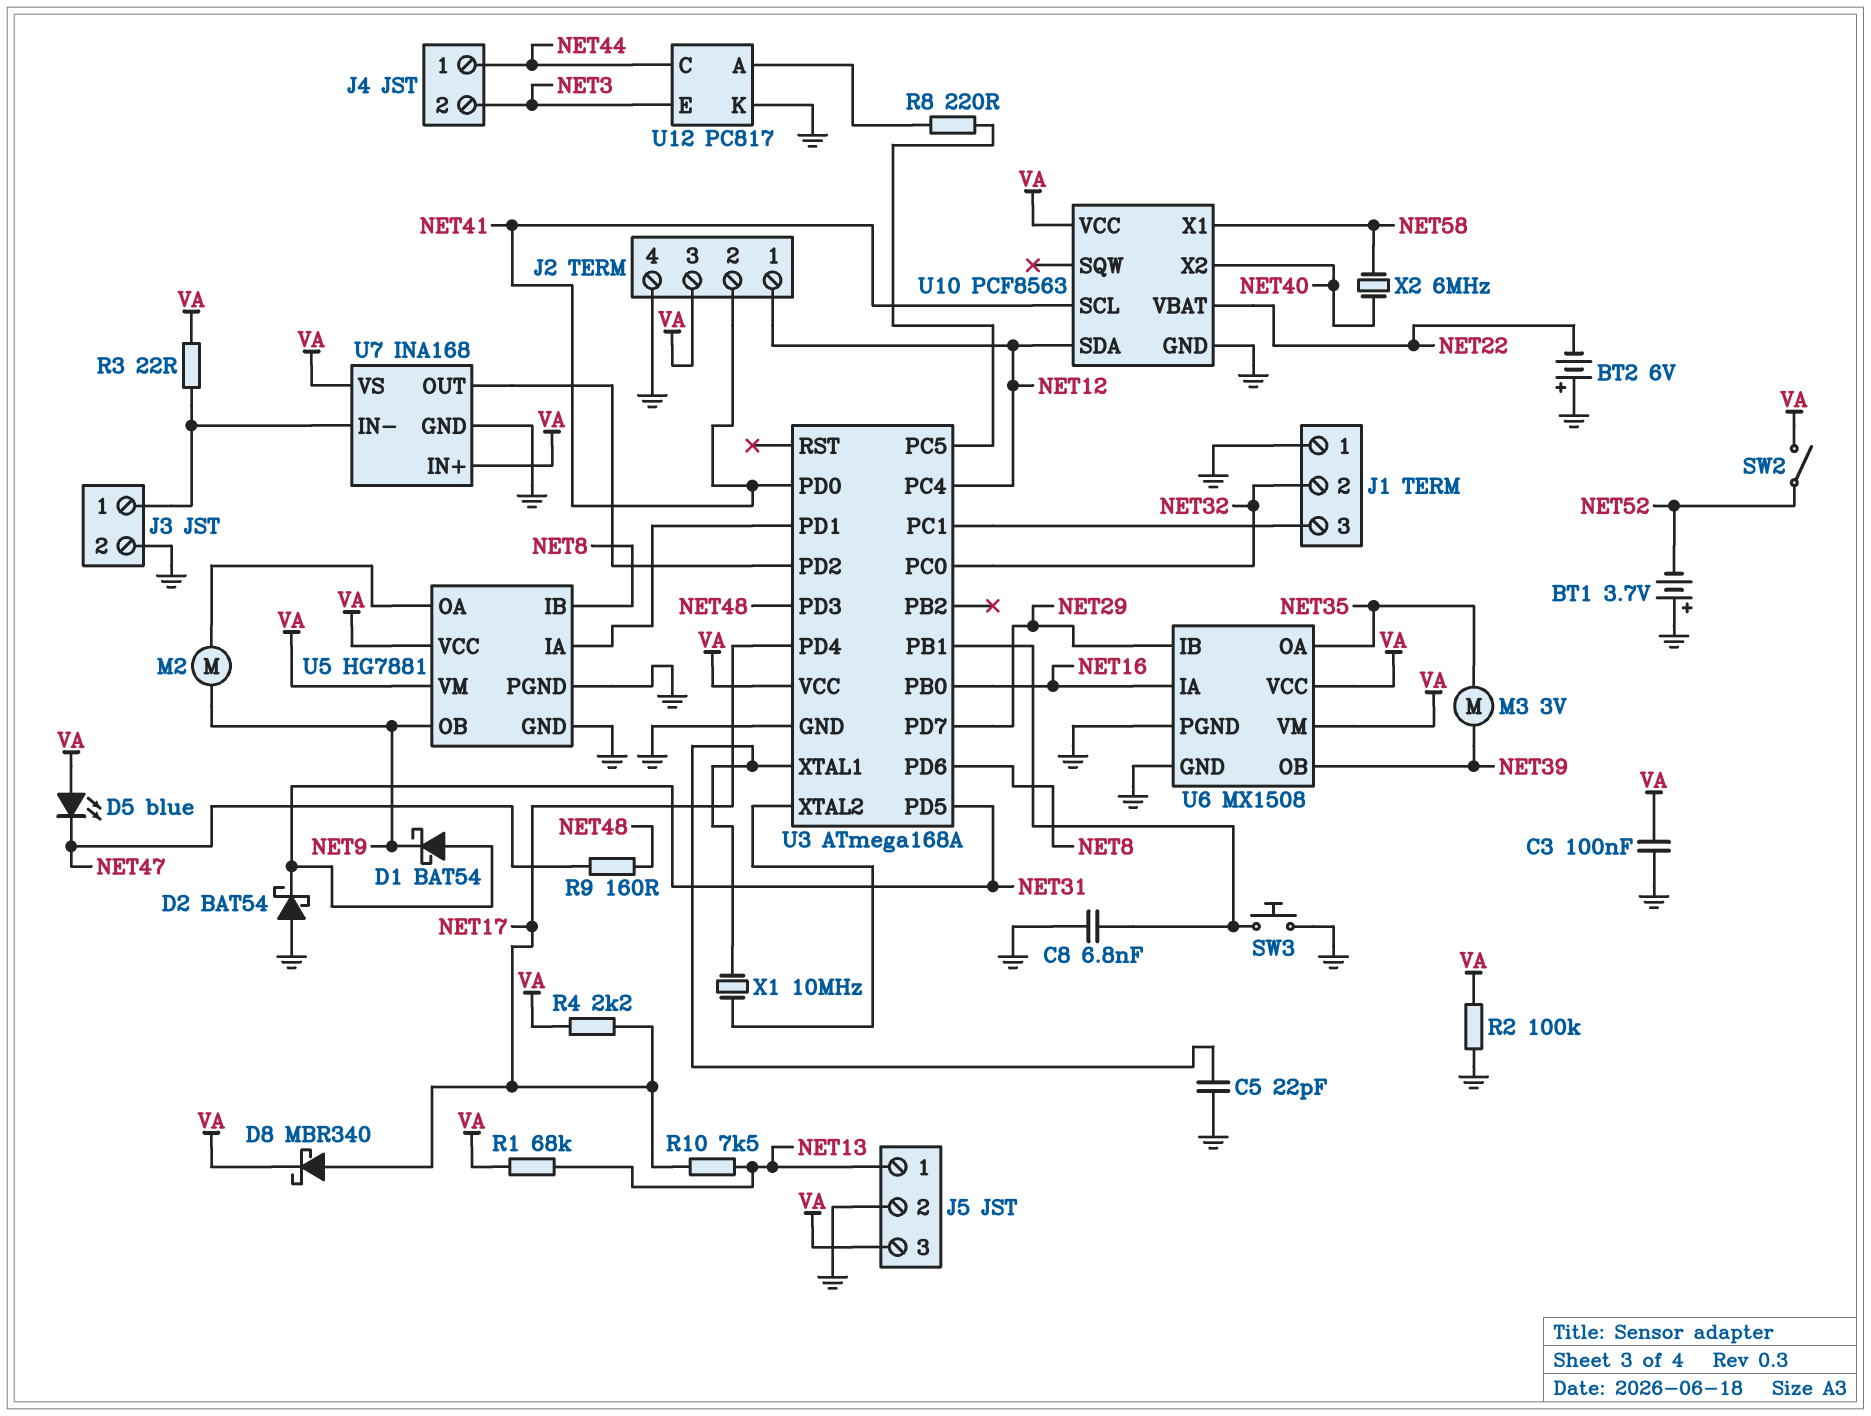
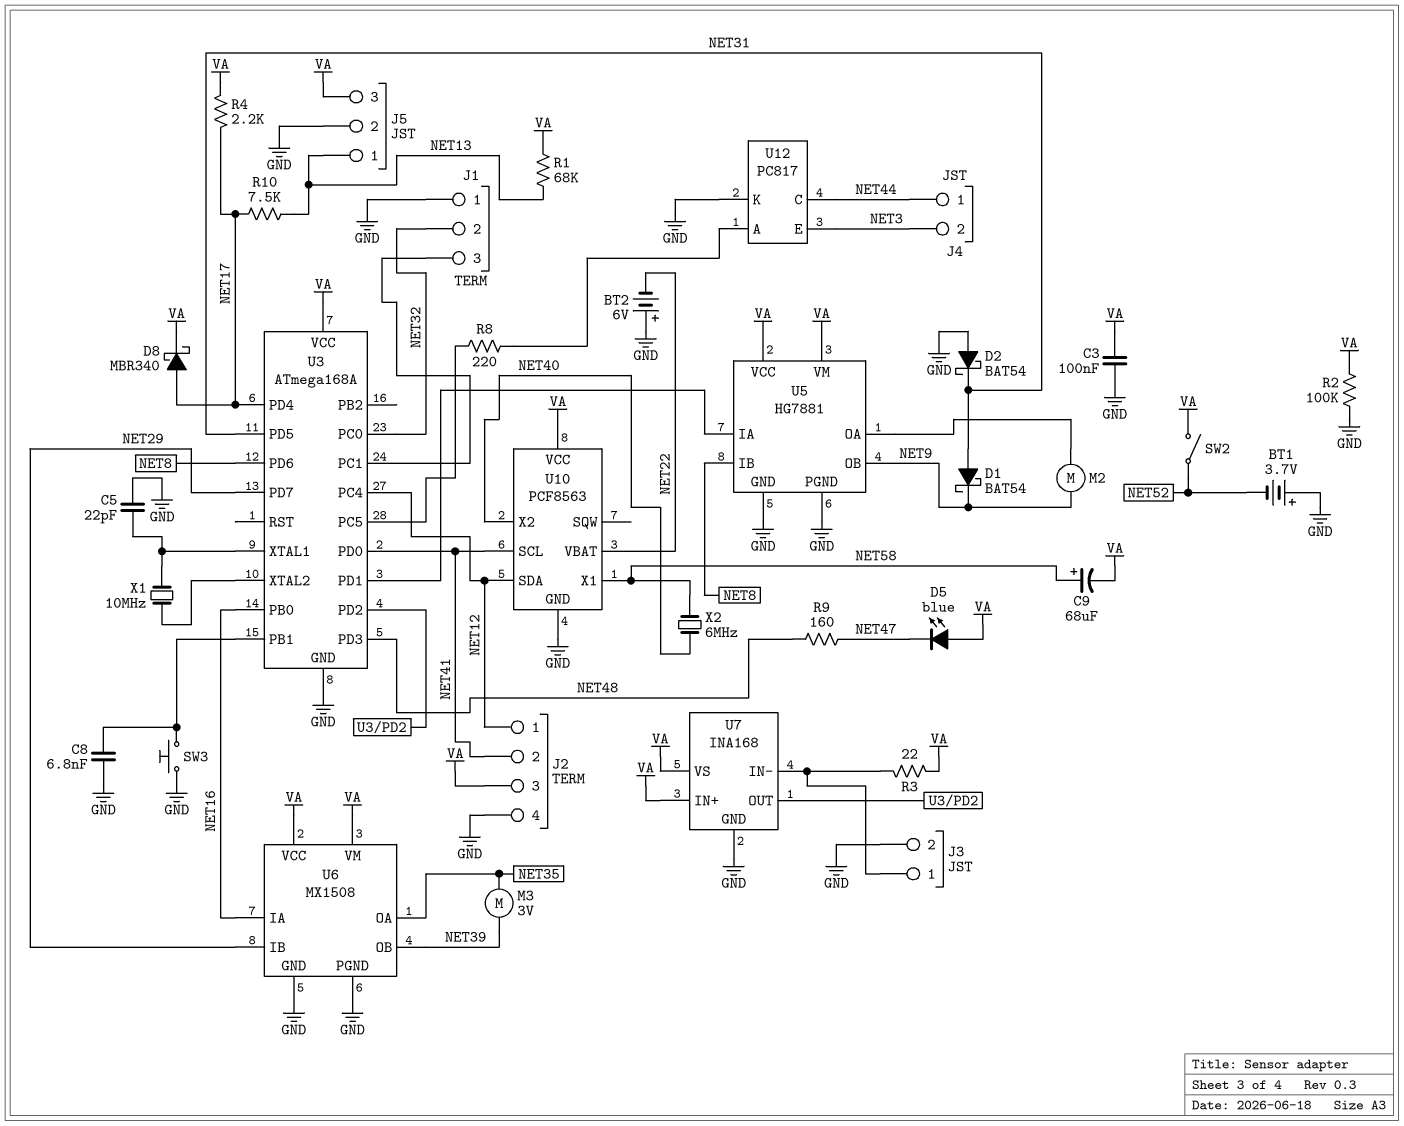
C9: none -> 68uF (plus NET58, minus VA)

